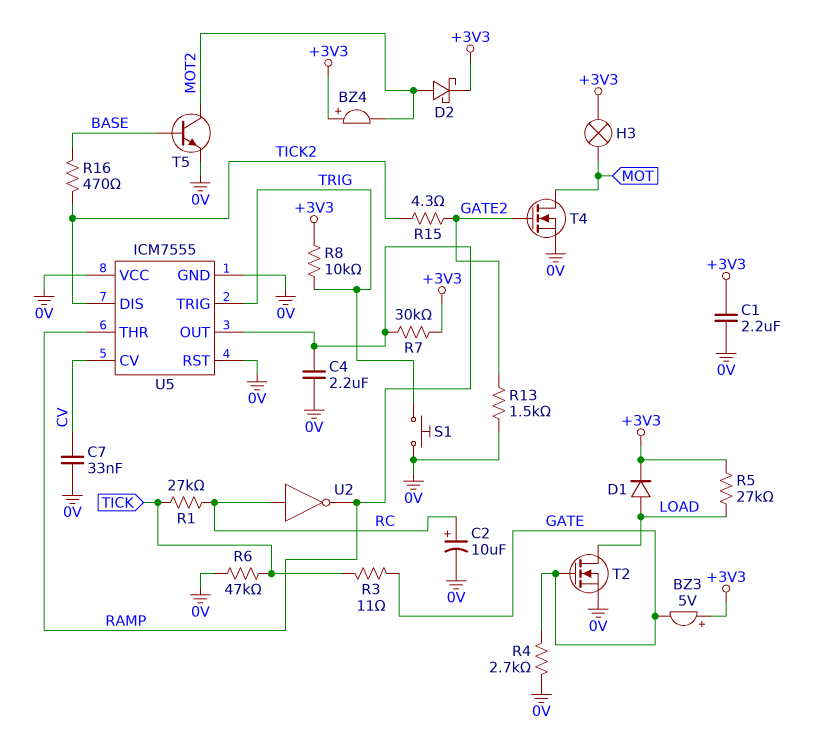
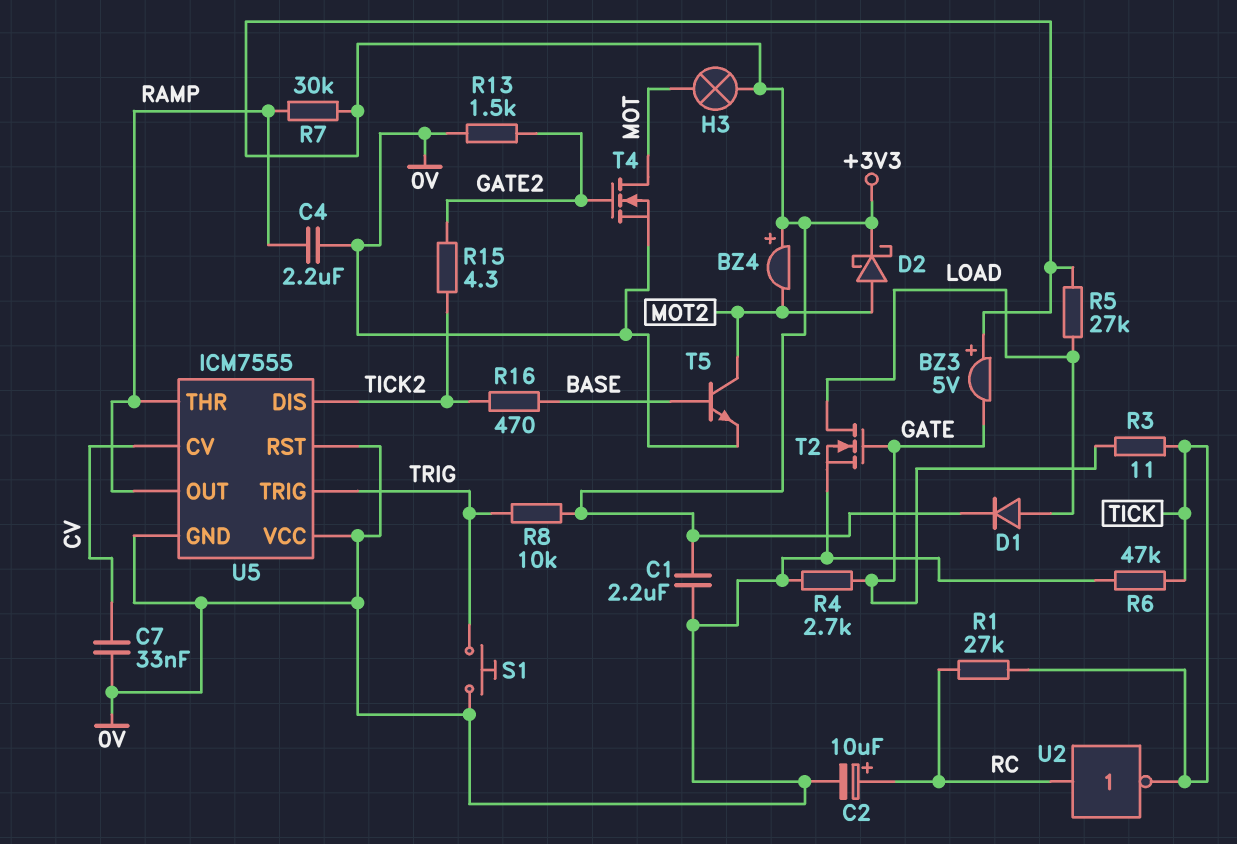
U2: NOT (in RC, out RAMP) -> NOT (in RC, out TICK)

